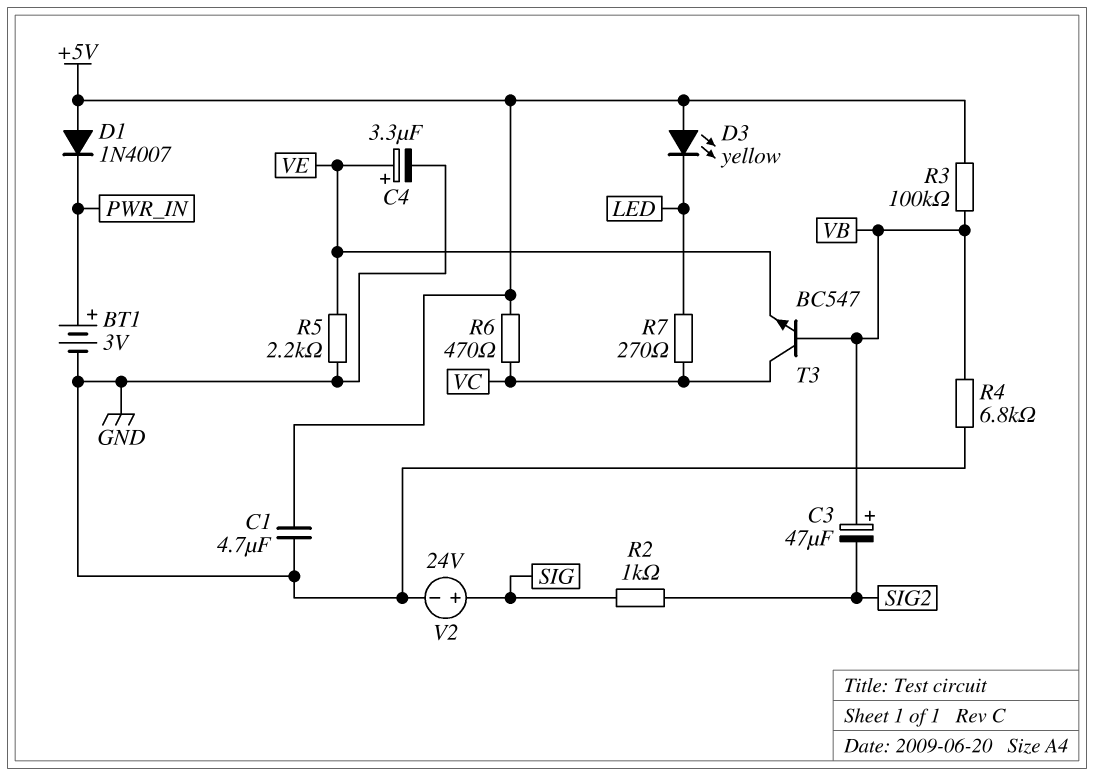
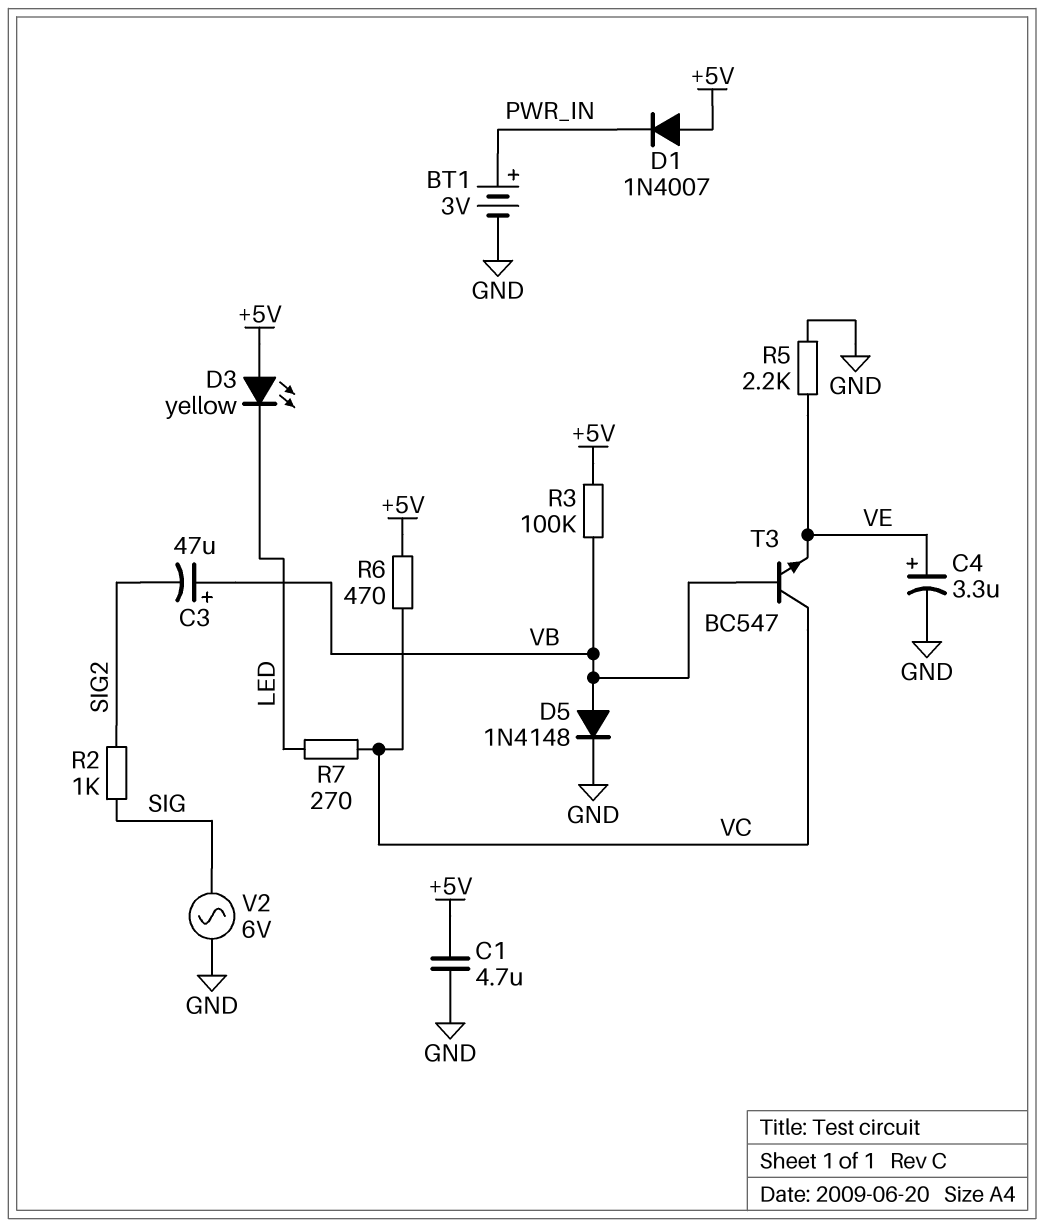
D5: none -> diode 1N4148 (A VB, K GND)
R4: 6.8k (GND, VB) -> none
V2: 24V (plus SIG, minus GND) -> AC 6V (GND, SIG)

